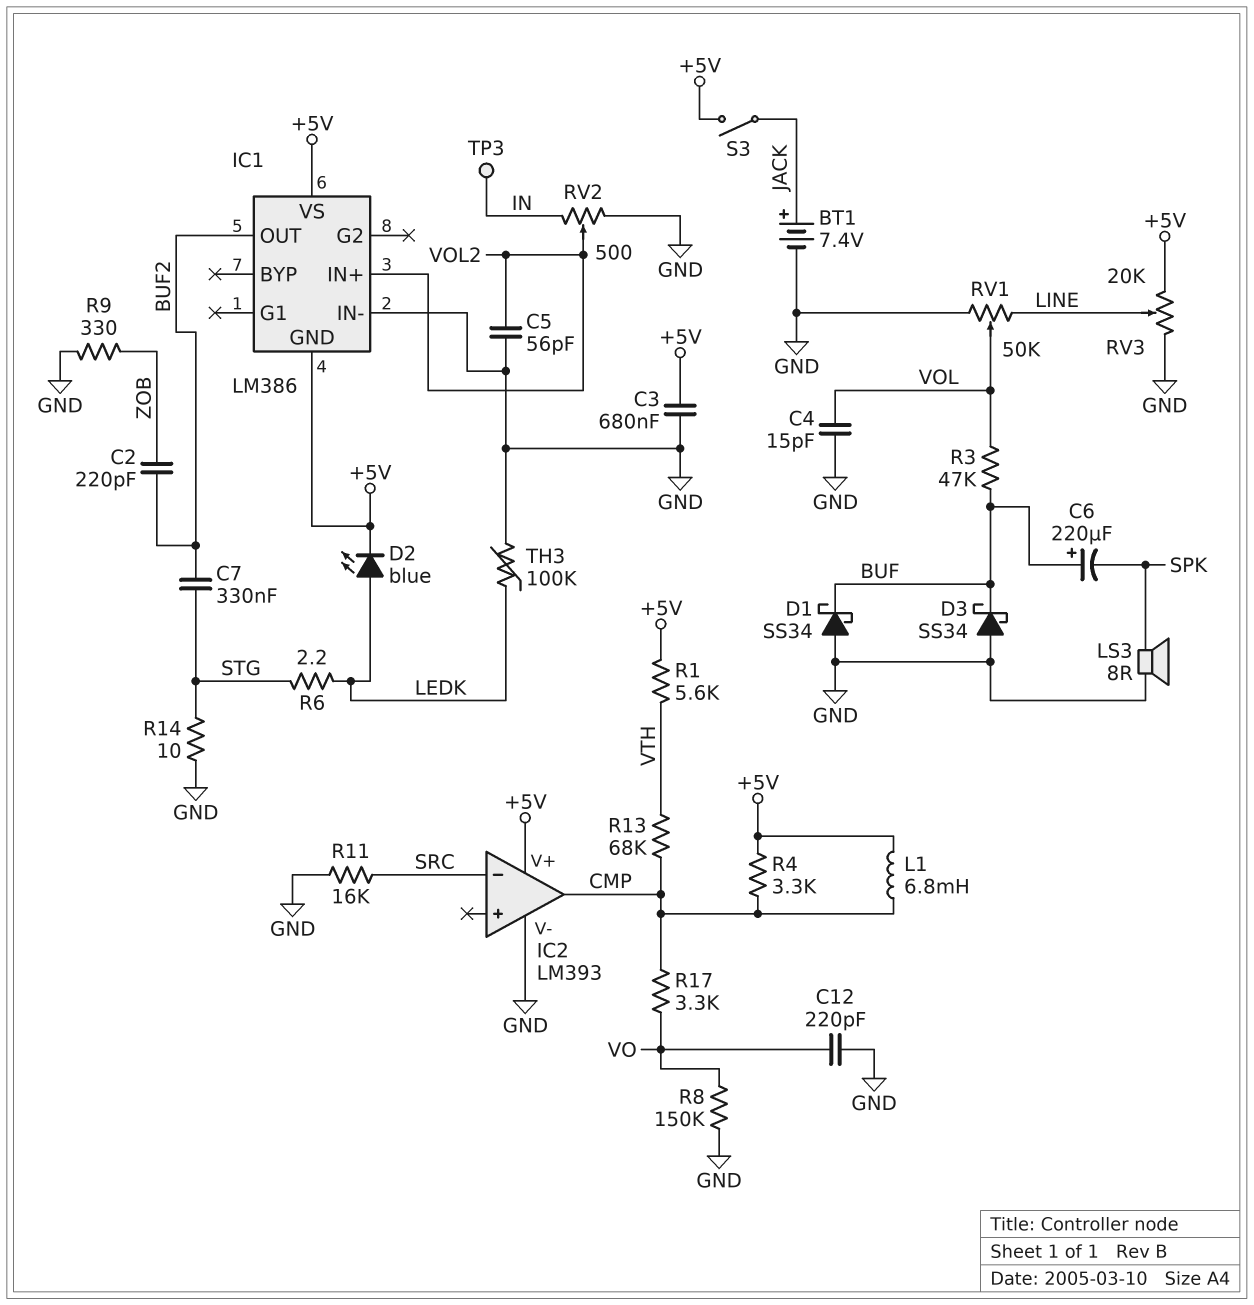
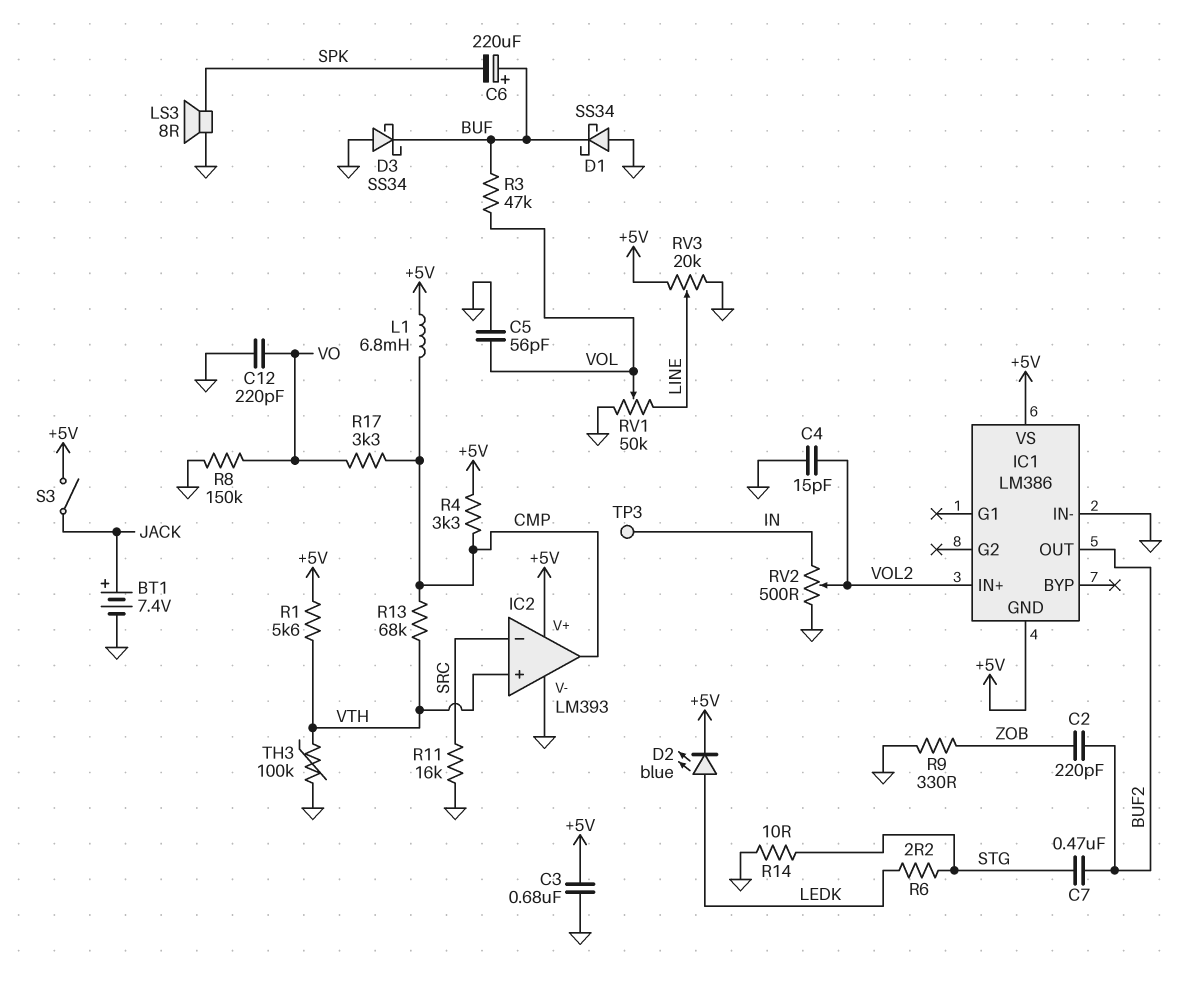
C4: 15pF (GND, VOL) -> 15pF (GND, VOL2)
C5: 56pF (GND, VOL2) -> 56pF (GND, VOL)
C7: 330nF (BUF2, STG) -> 470nF (BUF2, STG)
IC2 pin in+: none -> VTH
TH3: 100k (GND, LEDK) -> 100k (GND, VTH)

